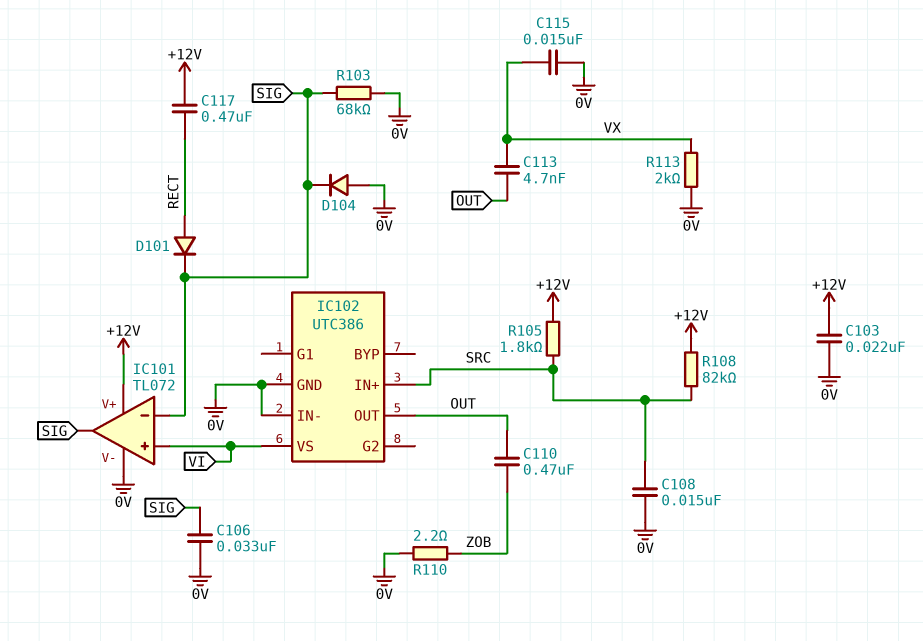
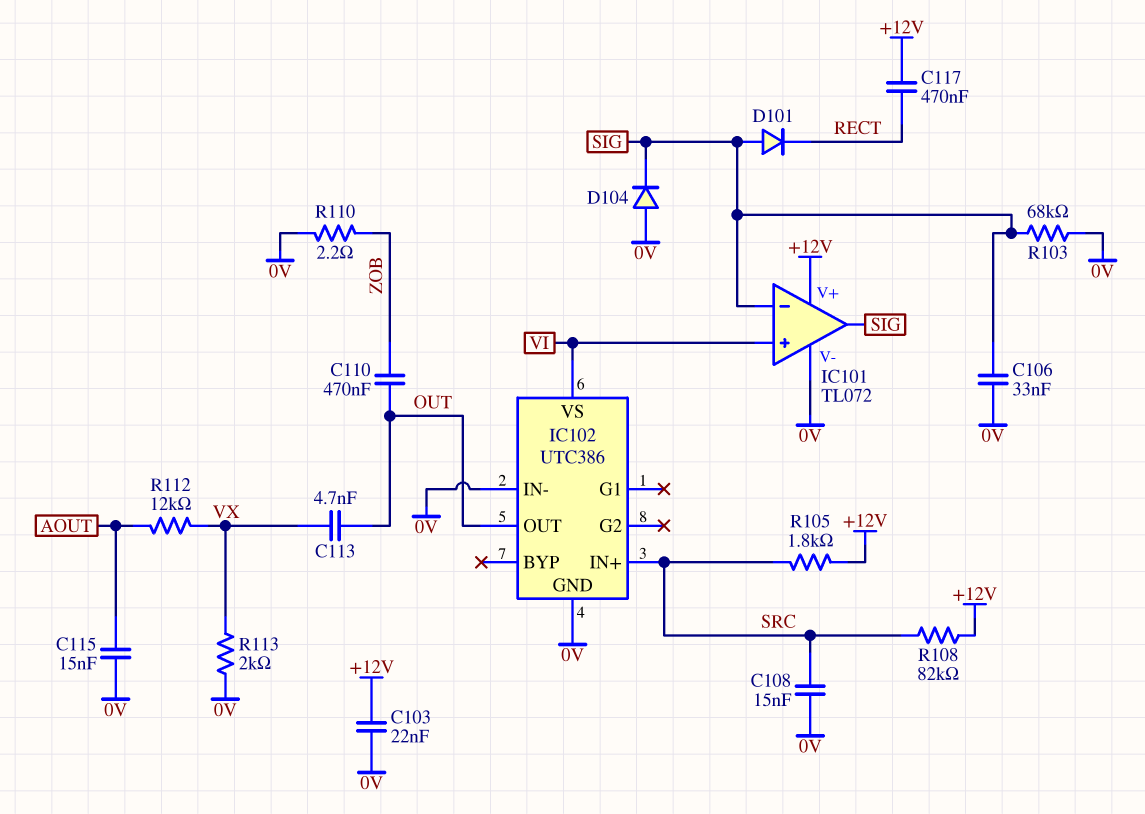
C115: 15nF (0V, VX) -> 15nF (0V, AOUT)
D101: diode (A RECT, K SIG) -> diode (A SIG, K RECT)
R112: none -> 12k (AOUT, VX)

